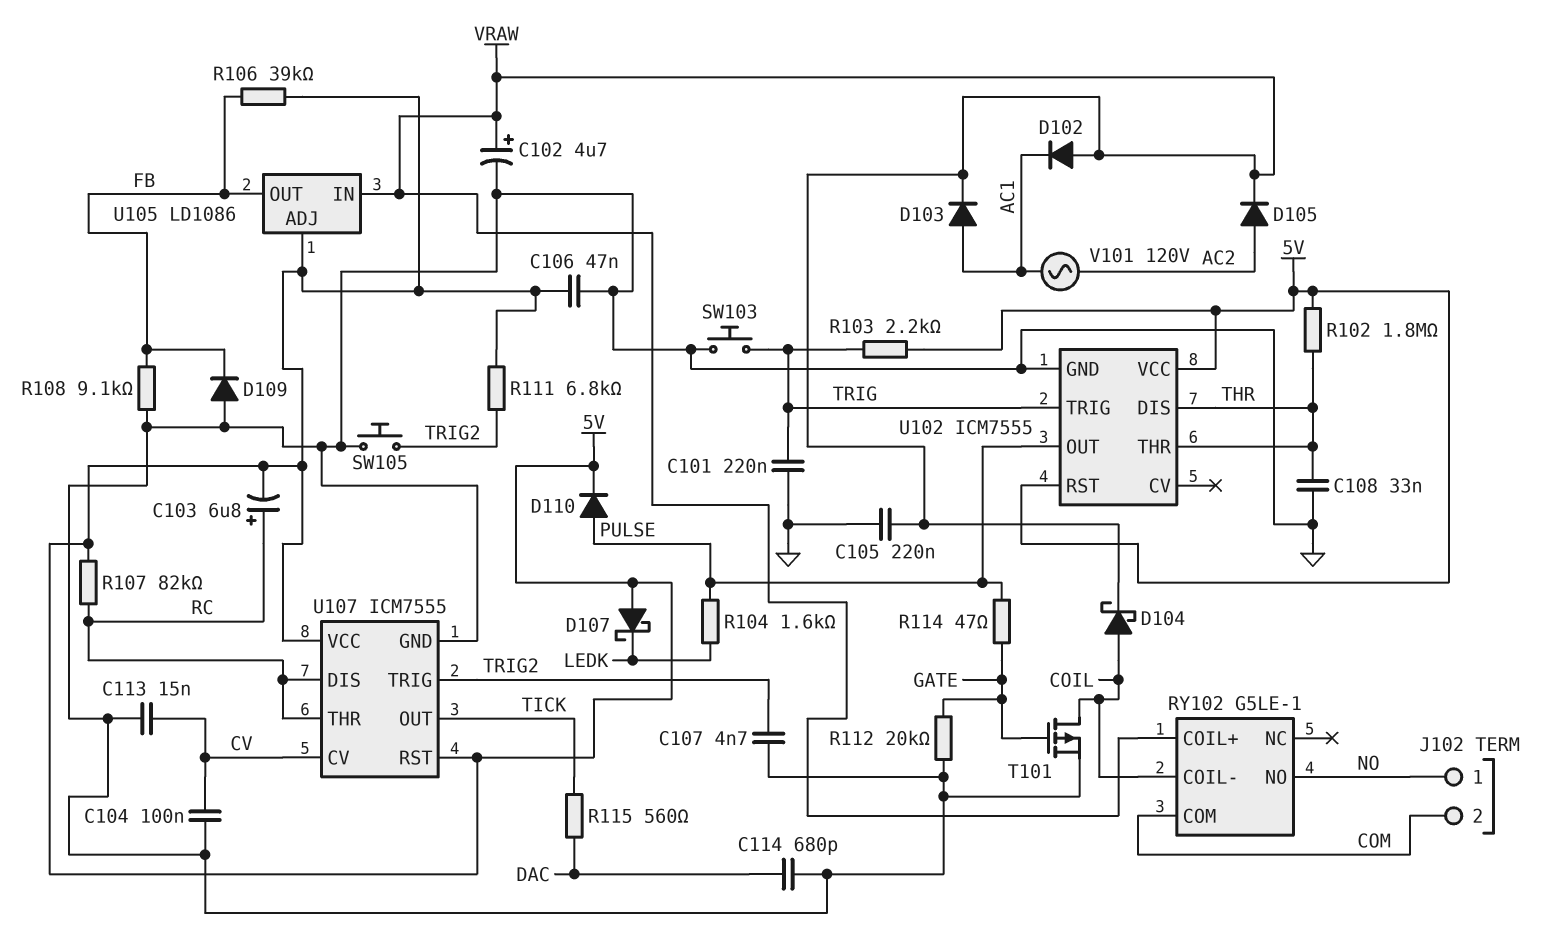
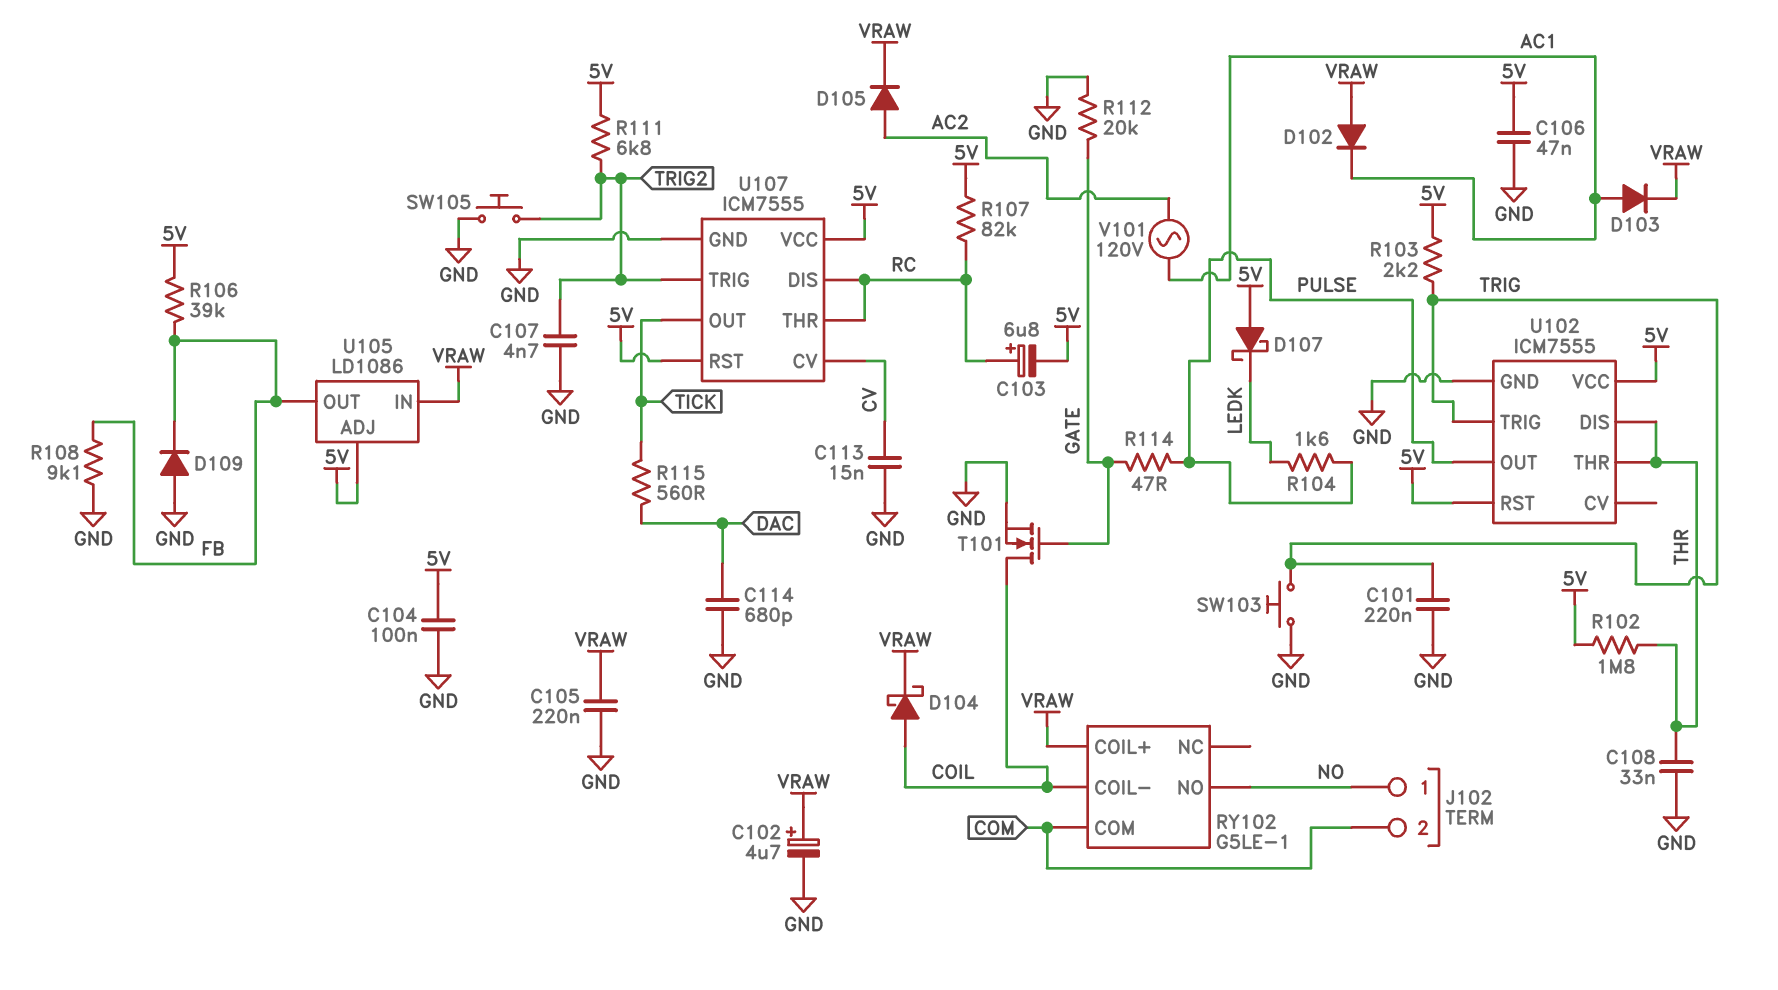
C104: 100nF (CV, GND) -> 100nF (5V, GND)
D110: diode (A PULSE, K 5V) -> none
T101: PMOS (G GATE, D COIL, S GND) -> NMOS (G GATE, D COIL, S GND)

